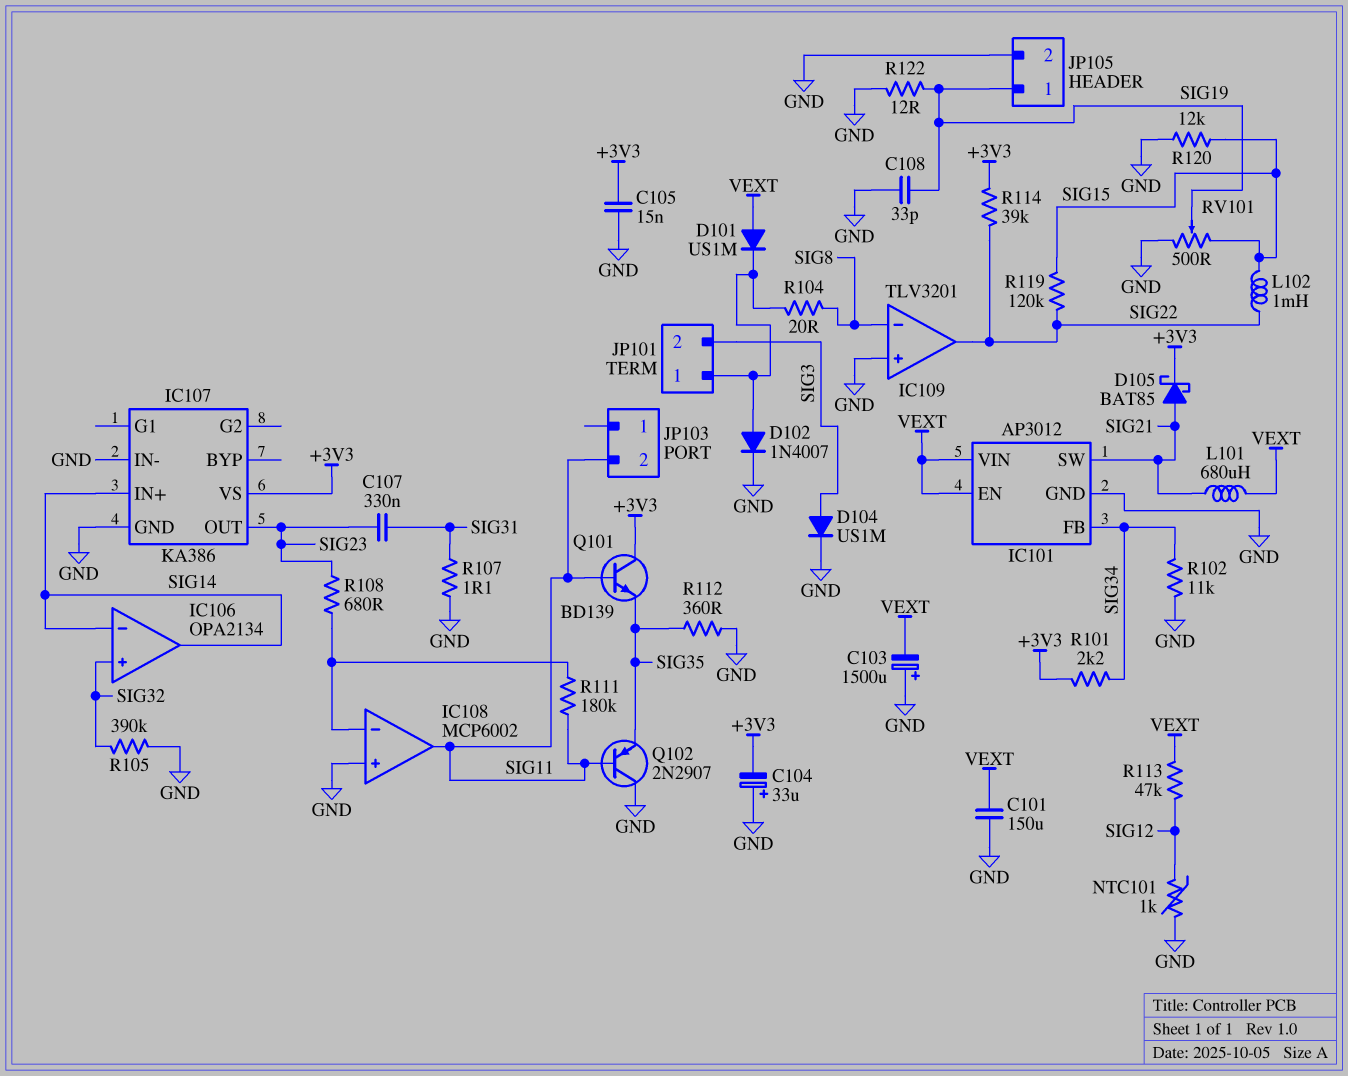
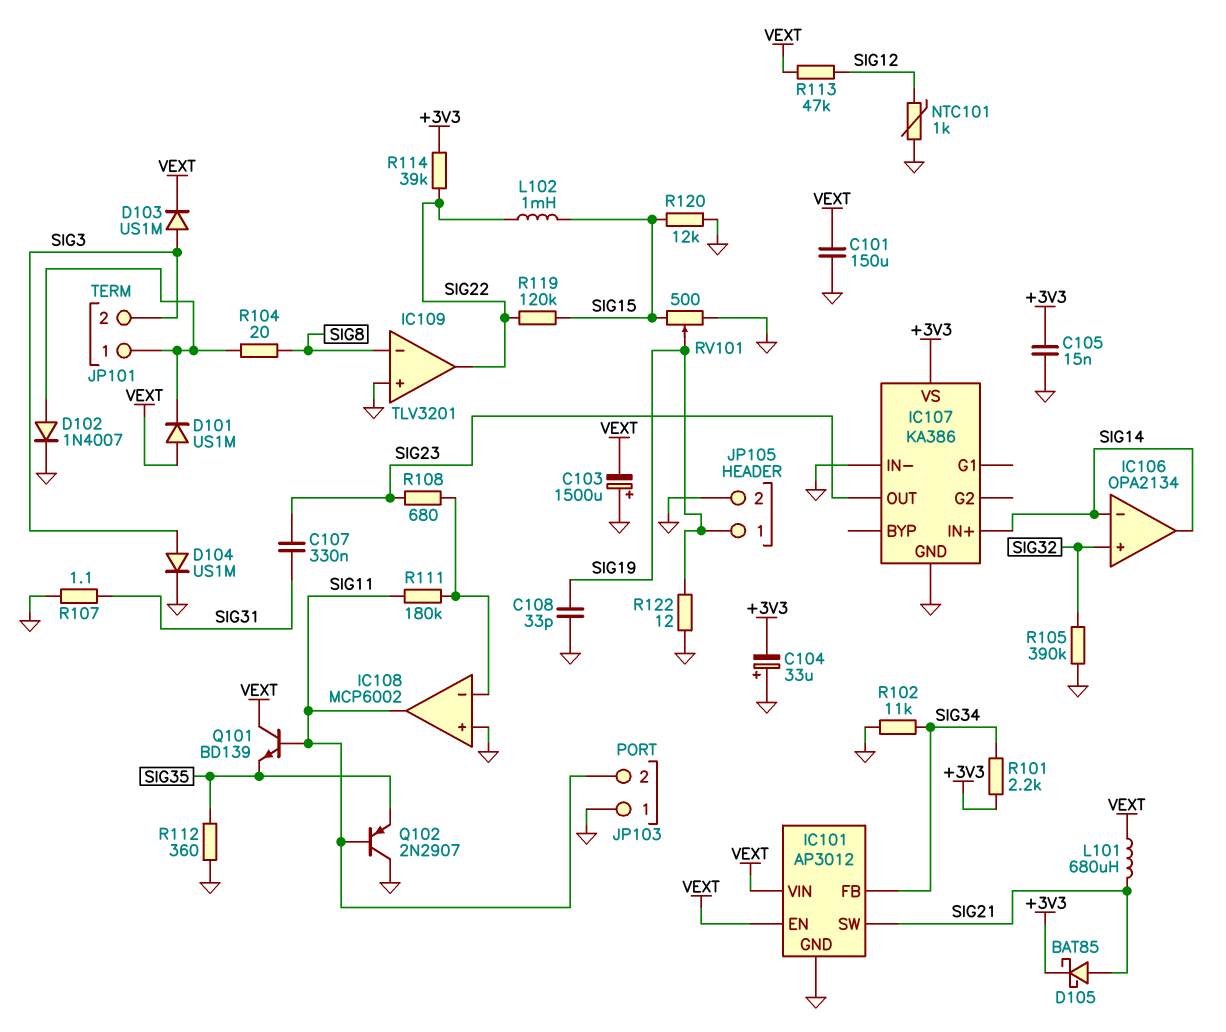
D103: none -> diode US1M (A SIG3, K VEXT)
JP103 pin 1: none -> GND
Q101: NPN BD139 (B SIG11, C +3V3, E SIG35) -> NPN BD139 (B SIG11, C VEXT, E SIG35)

